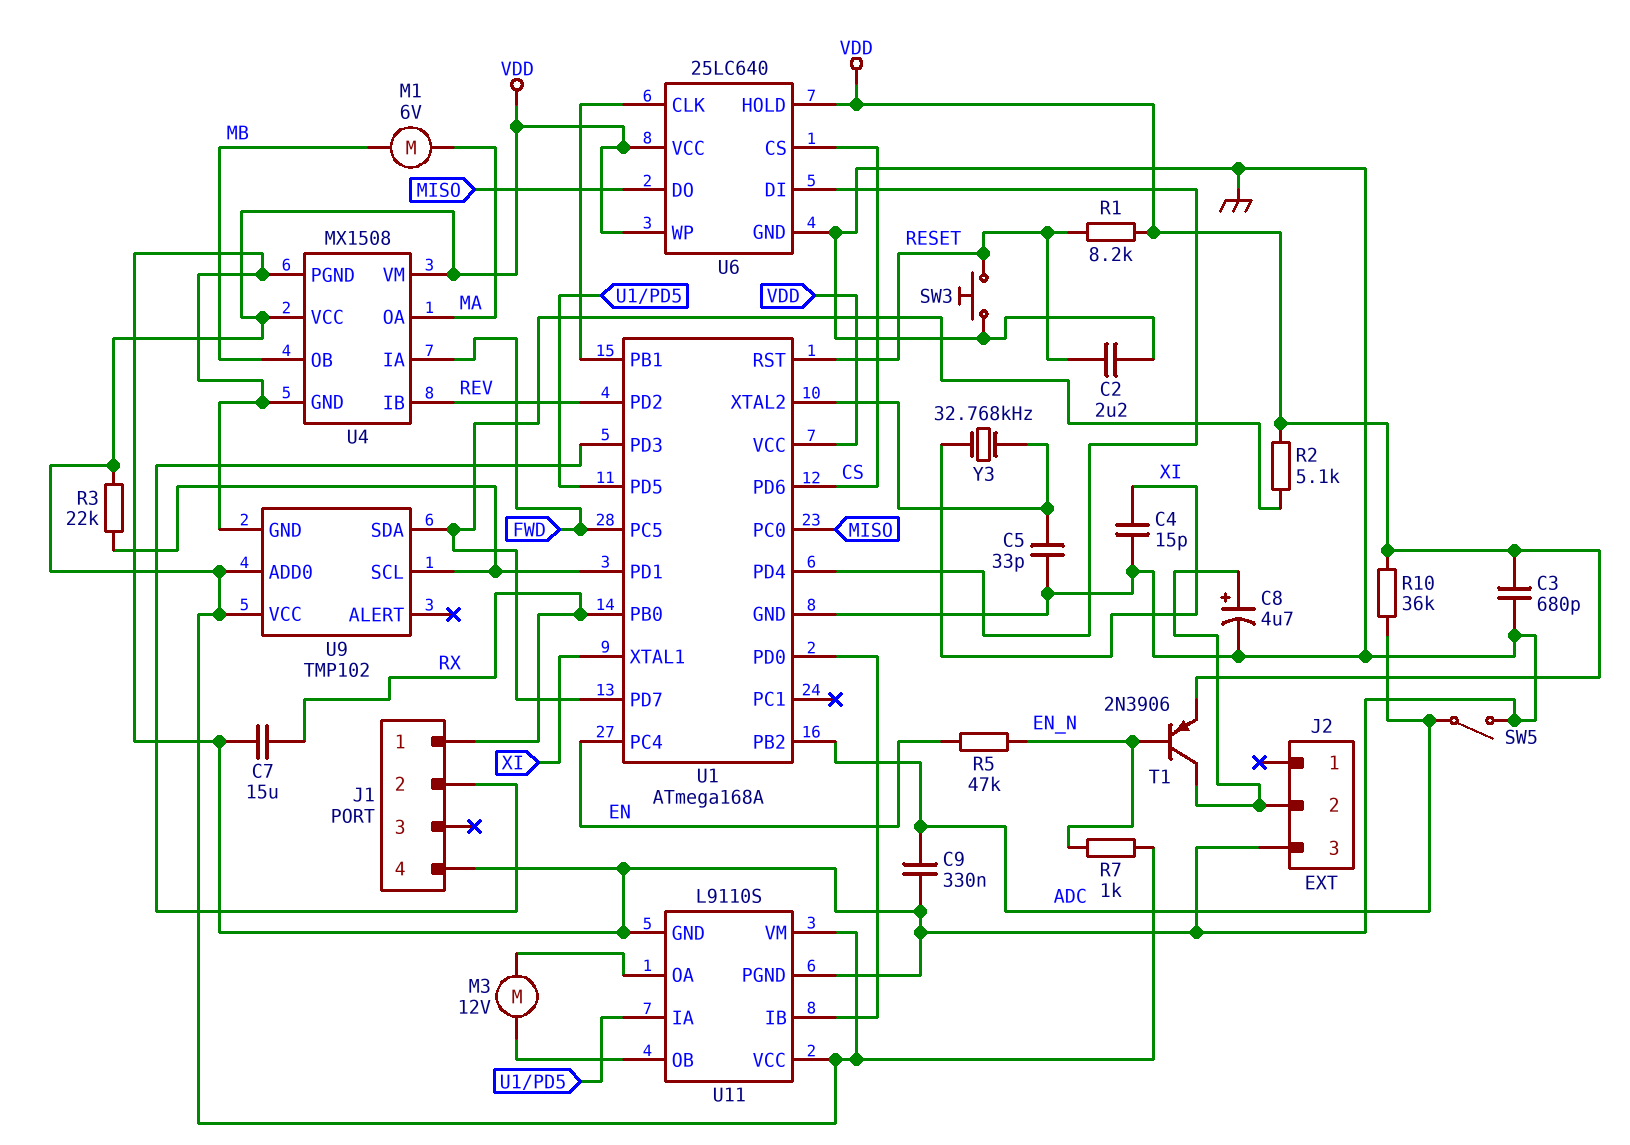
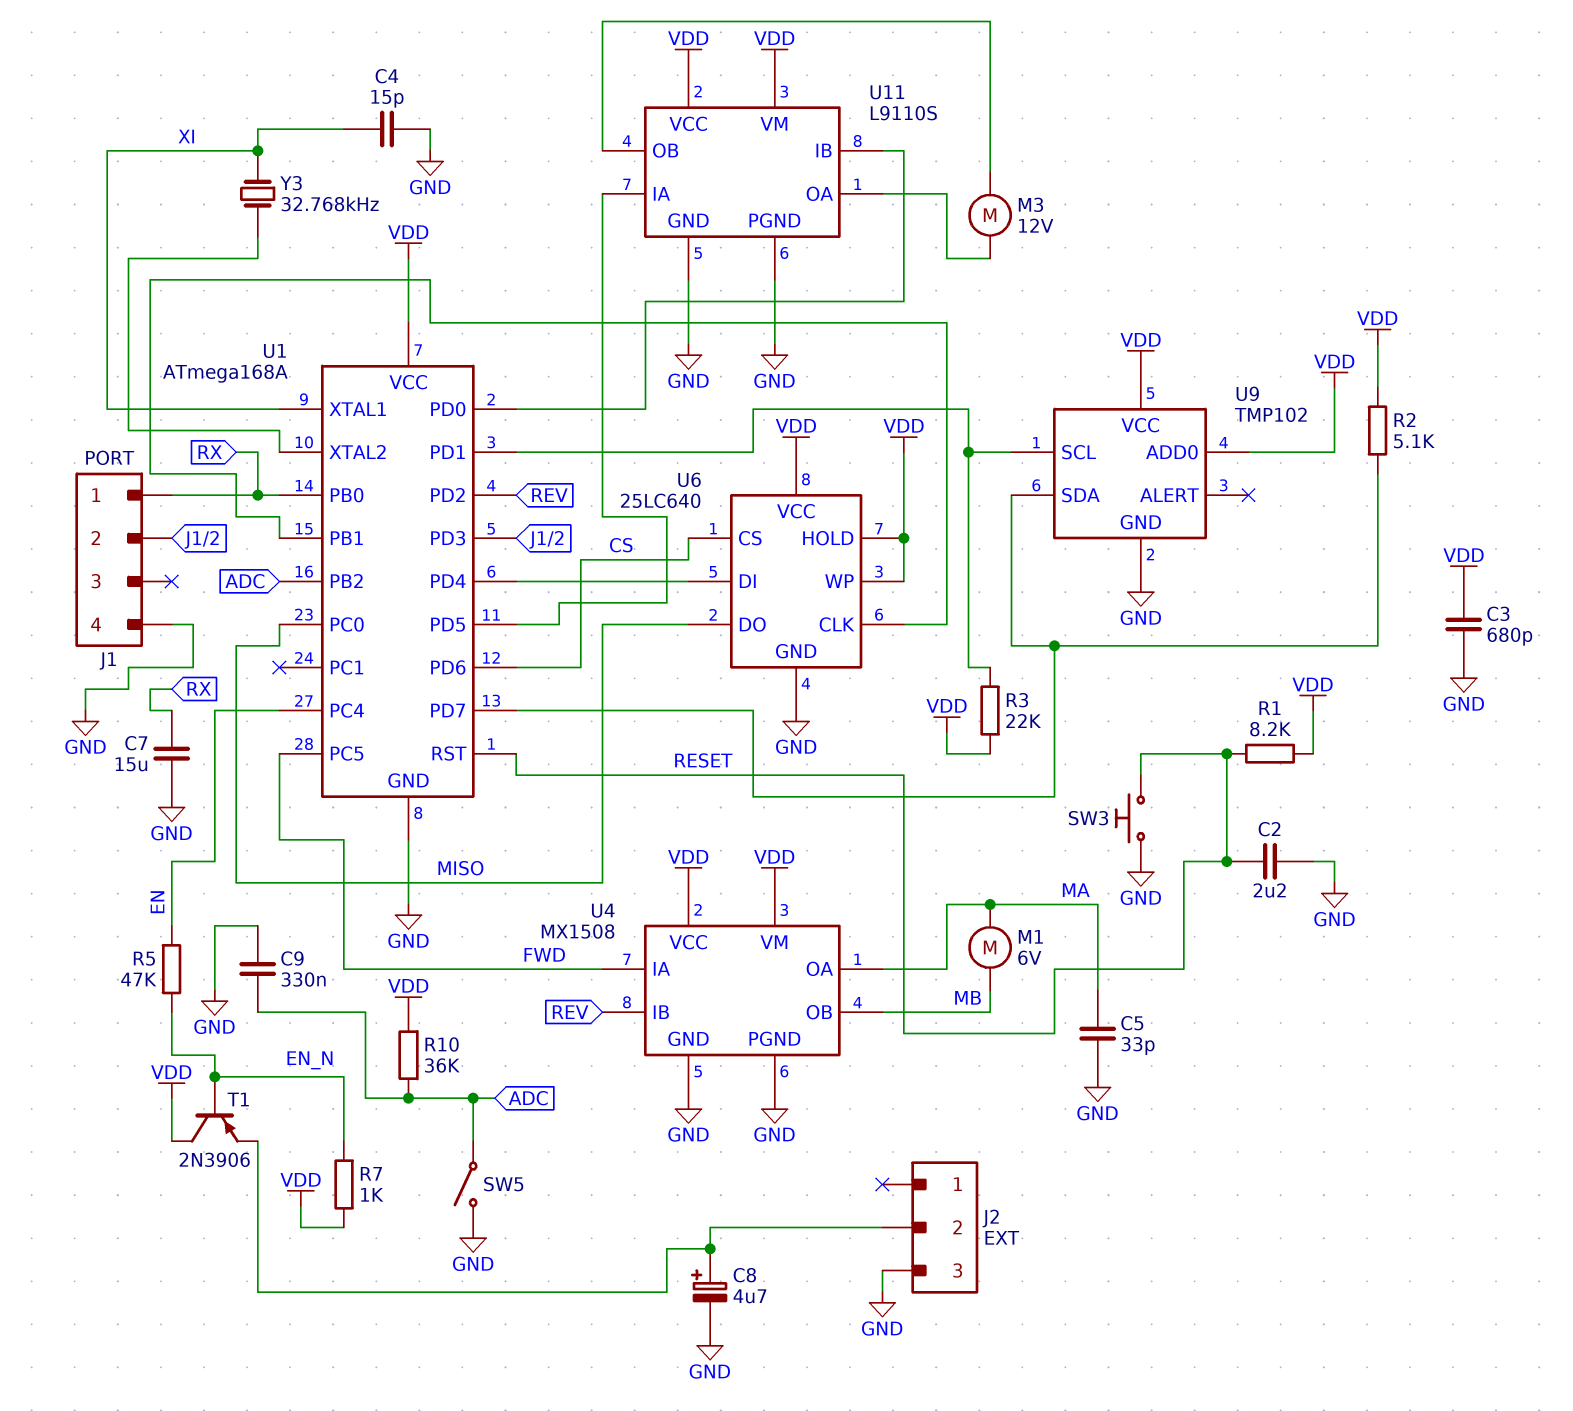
C5: 33pF (GND, U1/XTAL2) -> 33pF (GND, MA)
T1: PNP 2N3906 (B EN_N, C J2/2, E VDD) -> PNP 2N3906 (B EN_N, C VDD, E J2/2)

